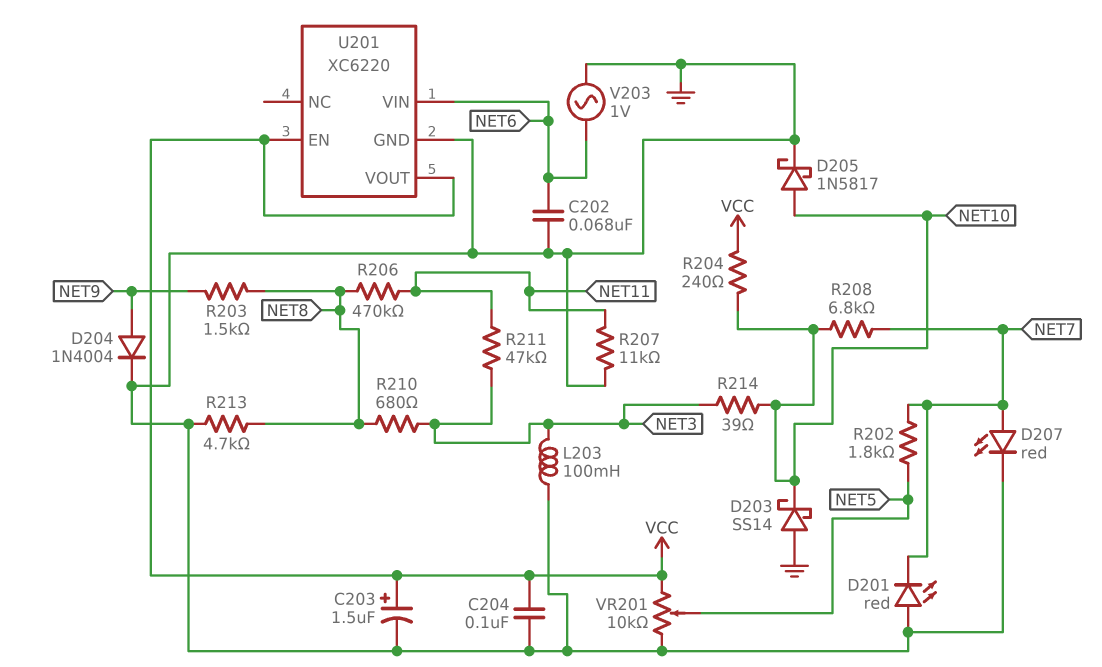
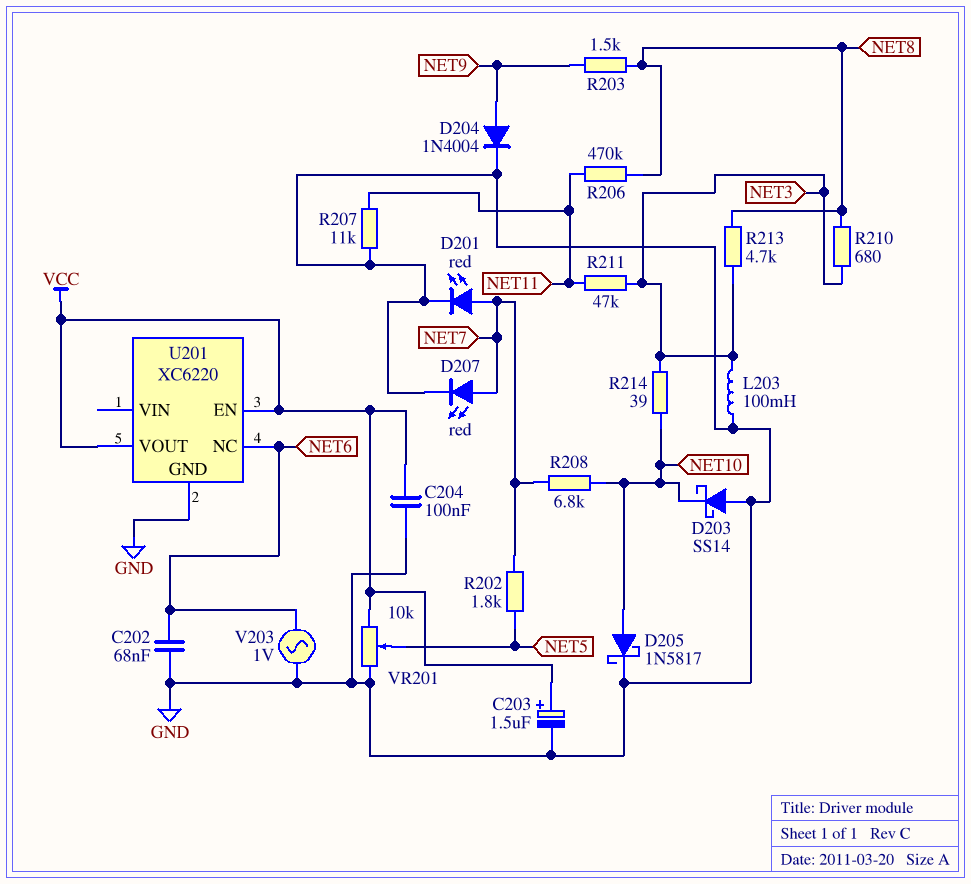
D201: LED red (A GND, K NET7) -> LED red (A NET7, K GND)
R204: 240 (NET10, VCC) -> none
R213: 4.7k (GND, NET8) -> 4.7k (NET3, NET8)
U201 pin NC: none -> NET6
U201 pin VIN: NET6 -> none

